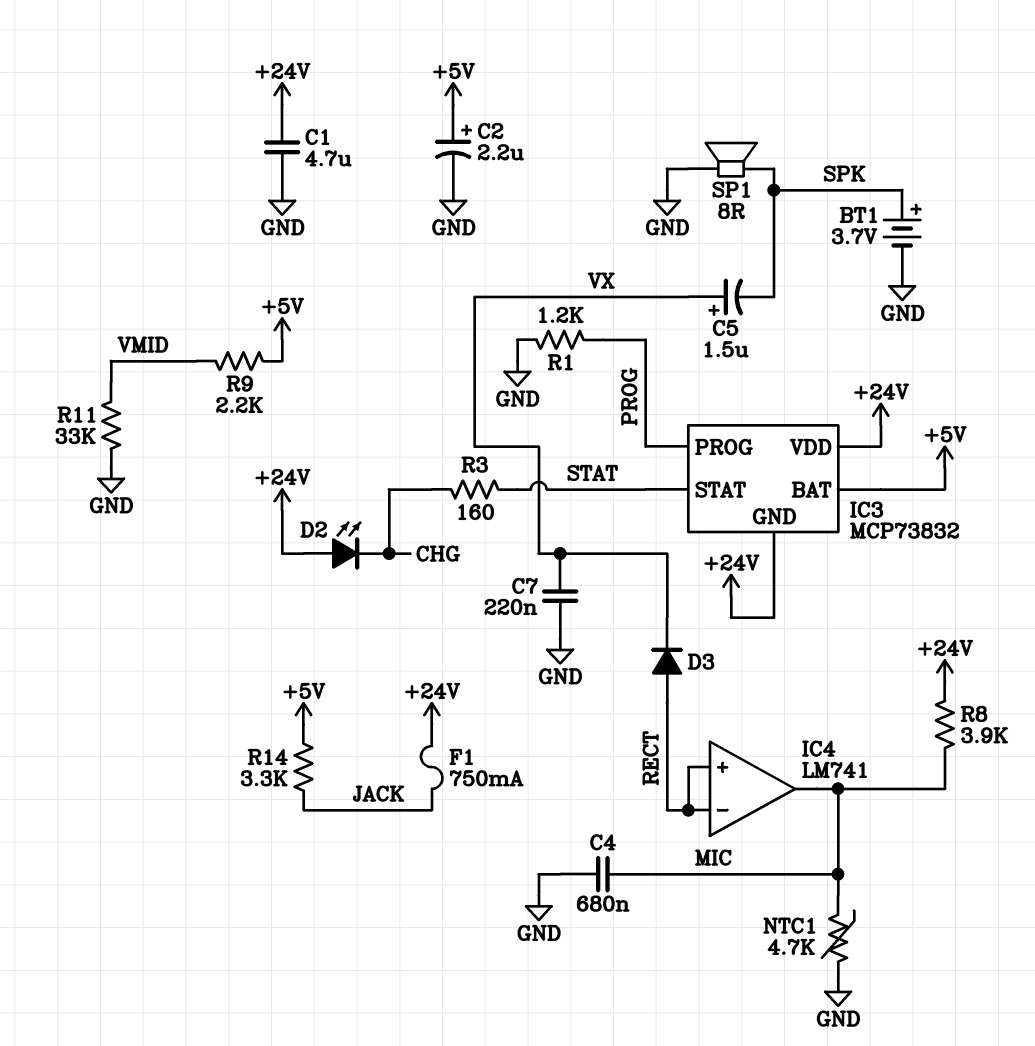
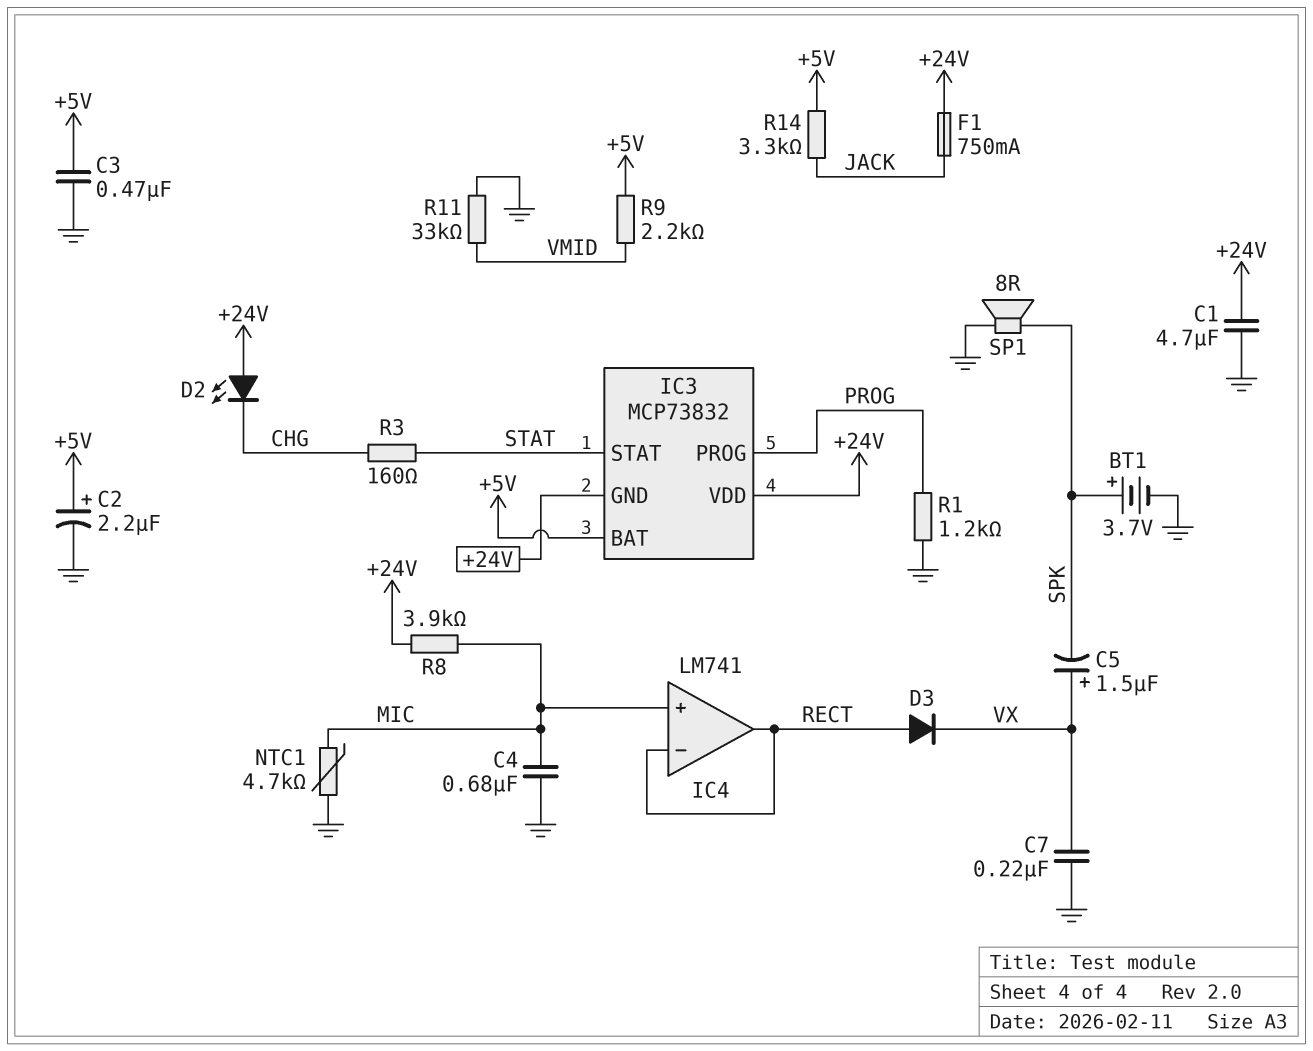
C3: none -> 470nF (+5V, GND)
IC4 pin in+: RECT -> MIC
IC4 pin out: MIC -> RECT

